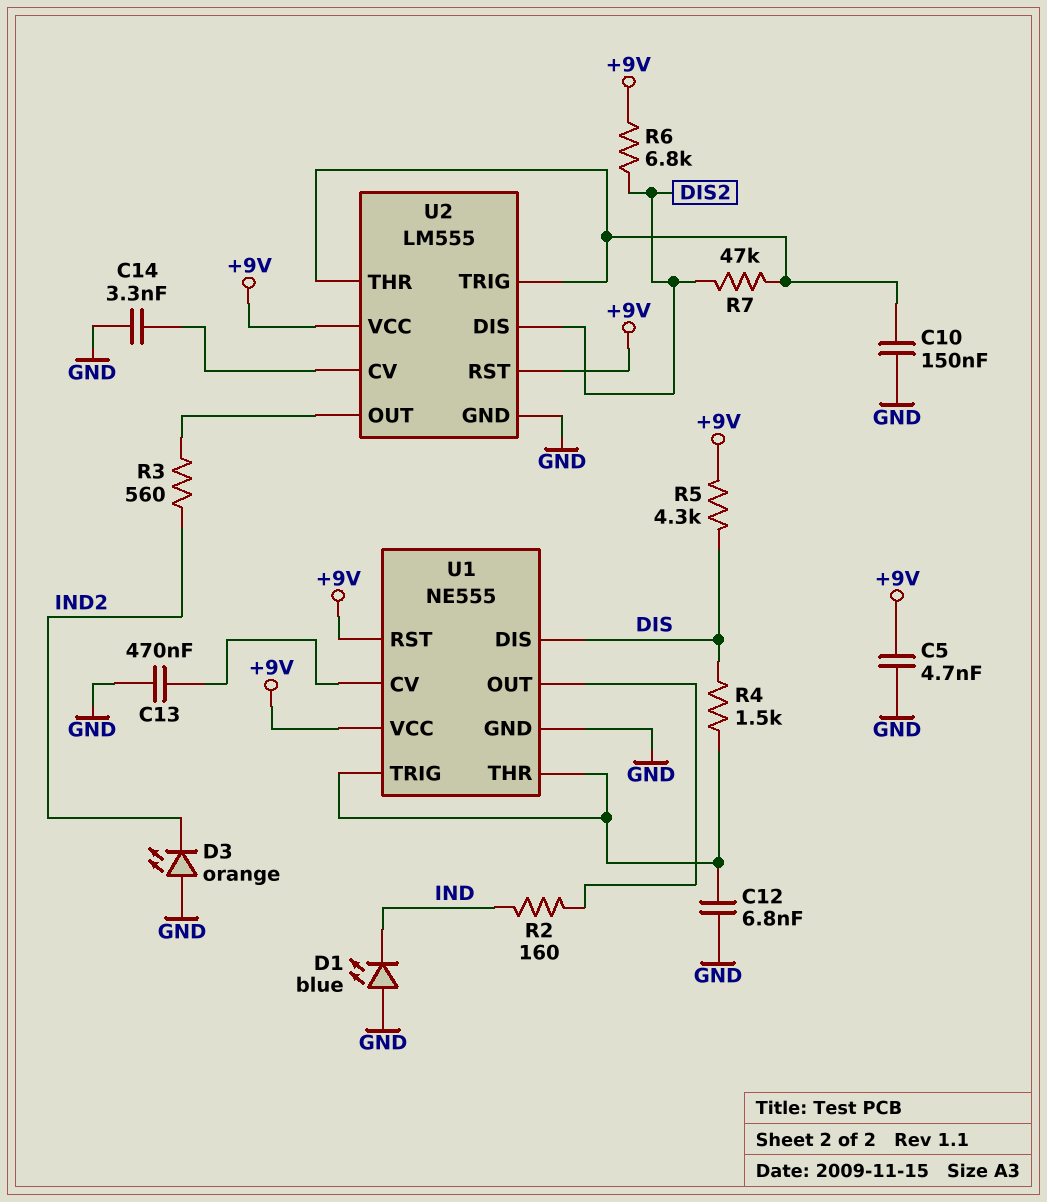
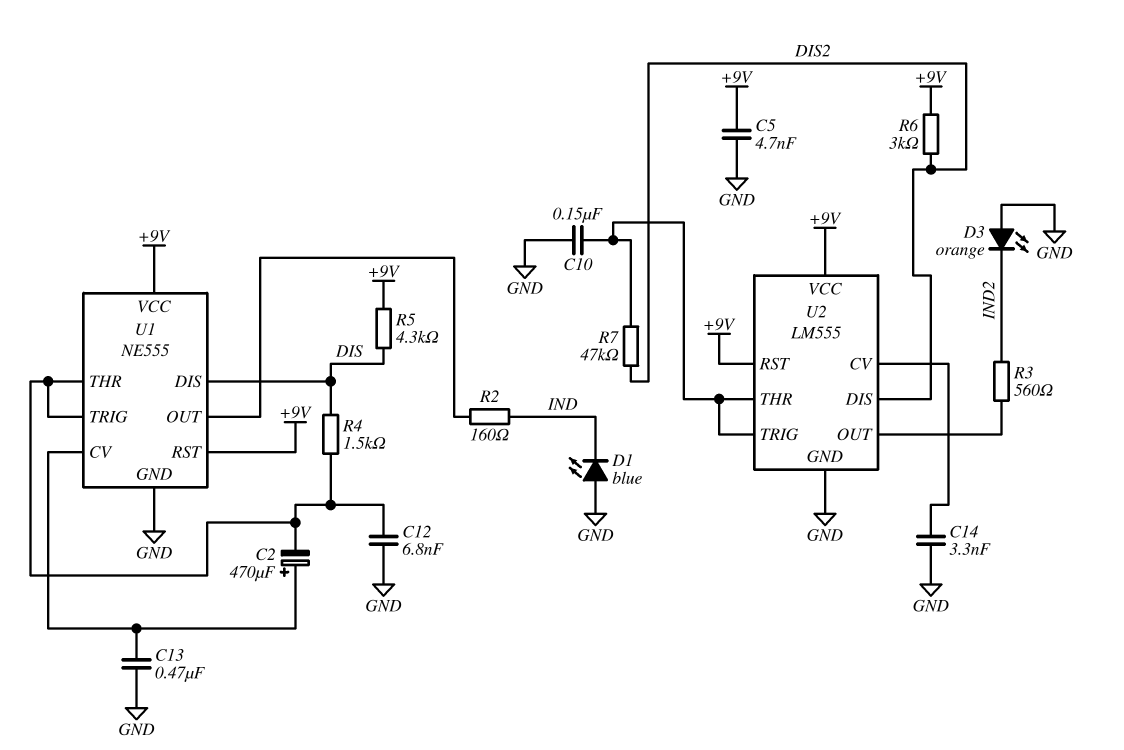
C2: none -> 470uF (plus U1/CV, minus U1/THR)
R6: 6.8k (+9V, DIS2) -> 3k (+9V, DIS2)

